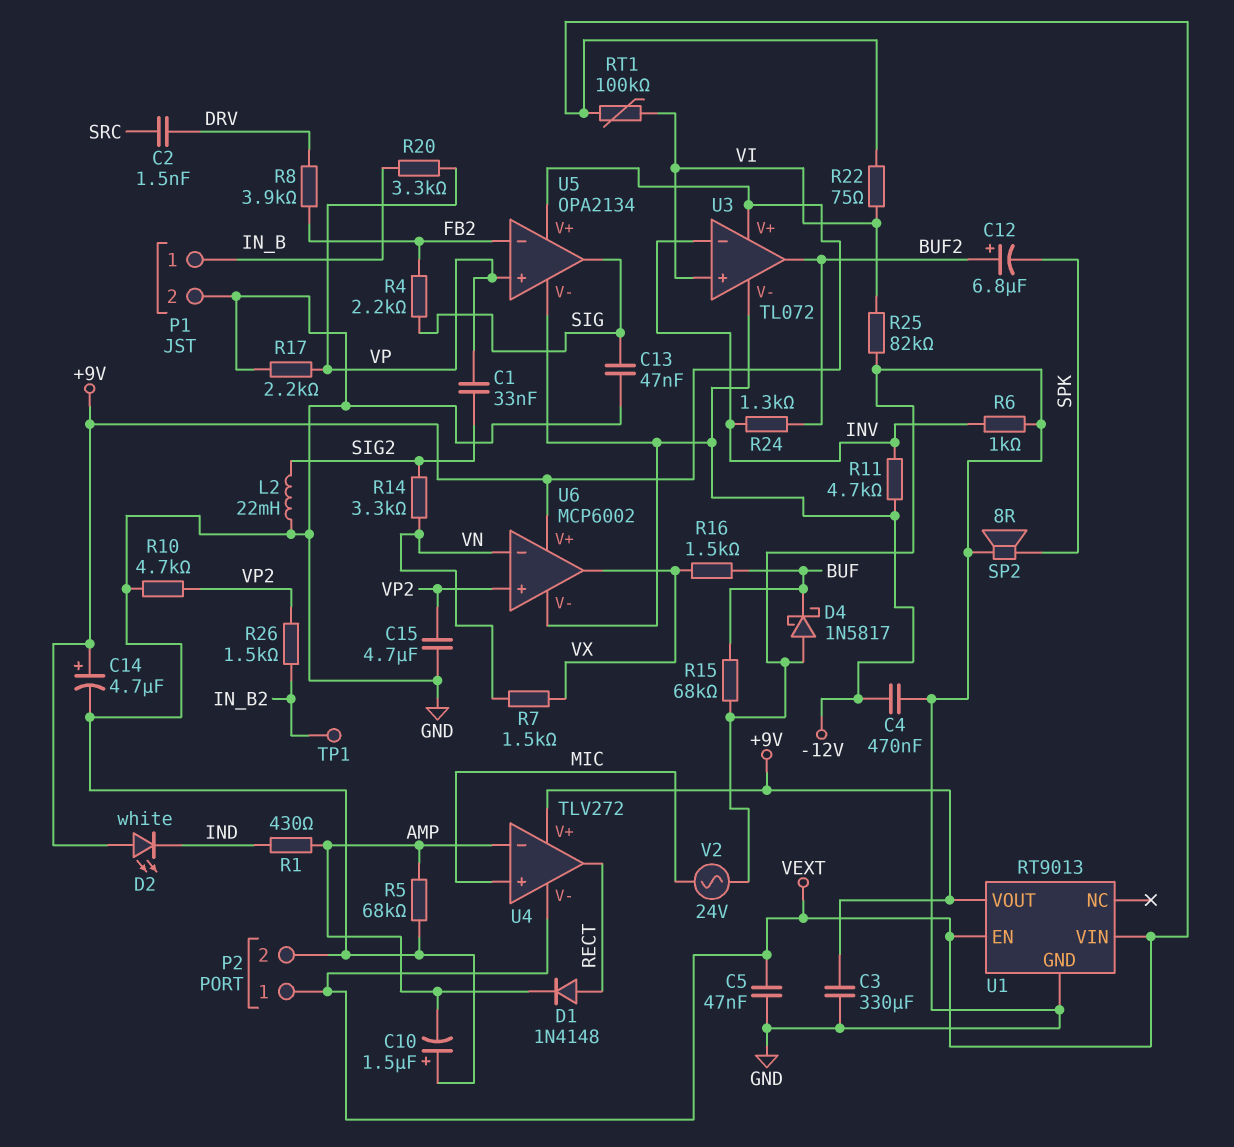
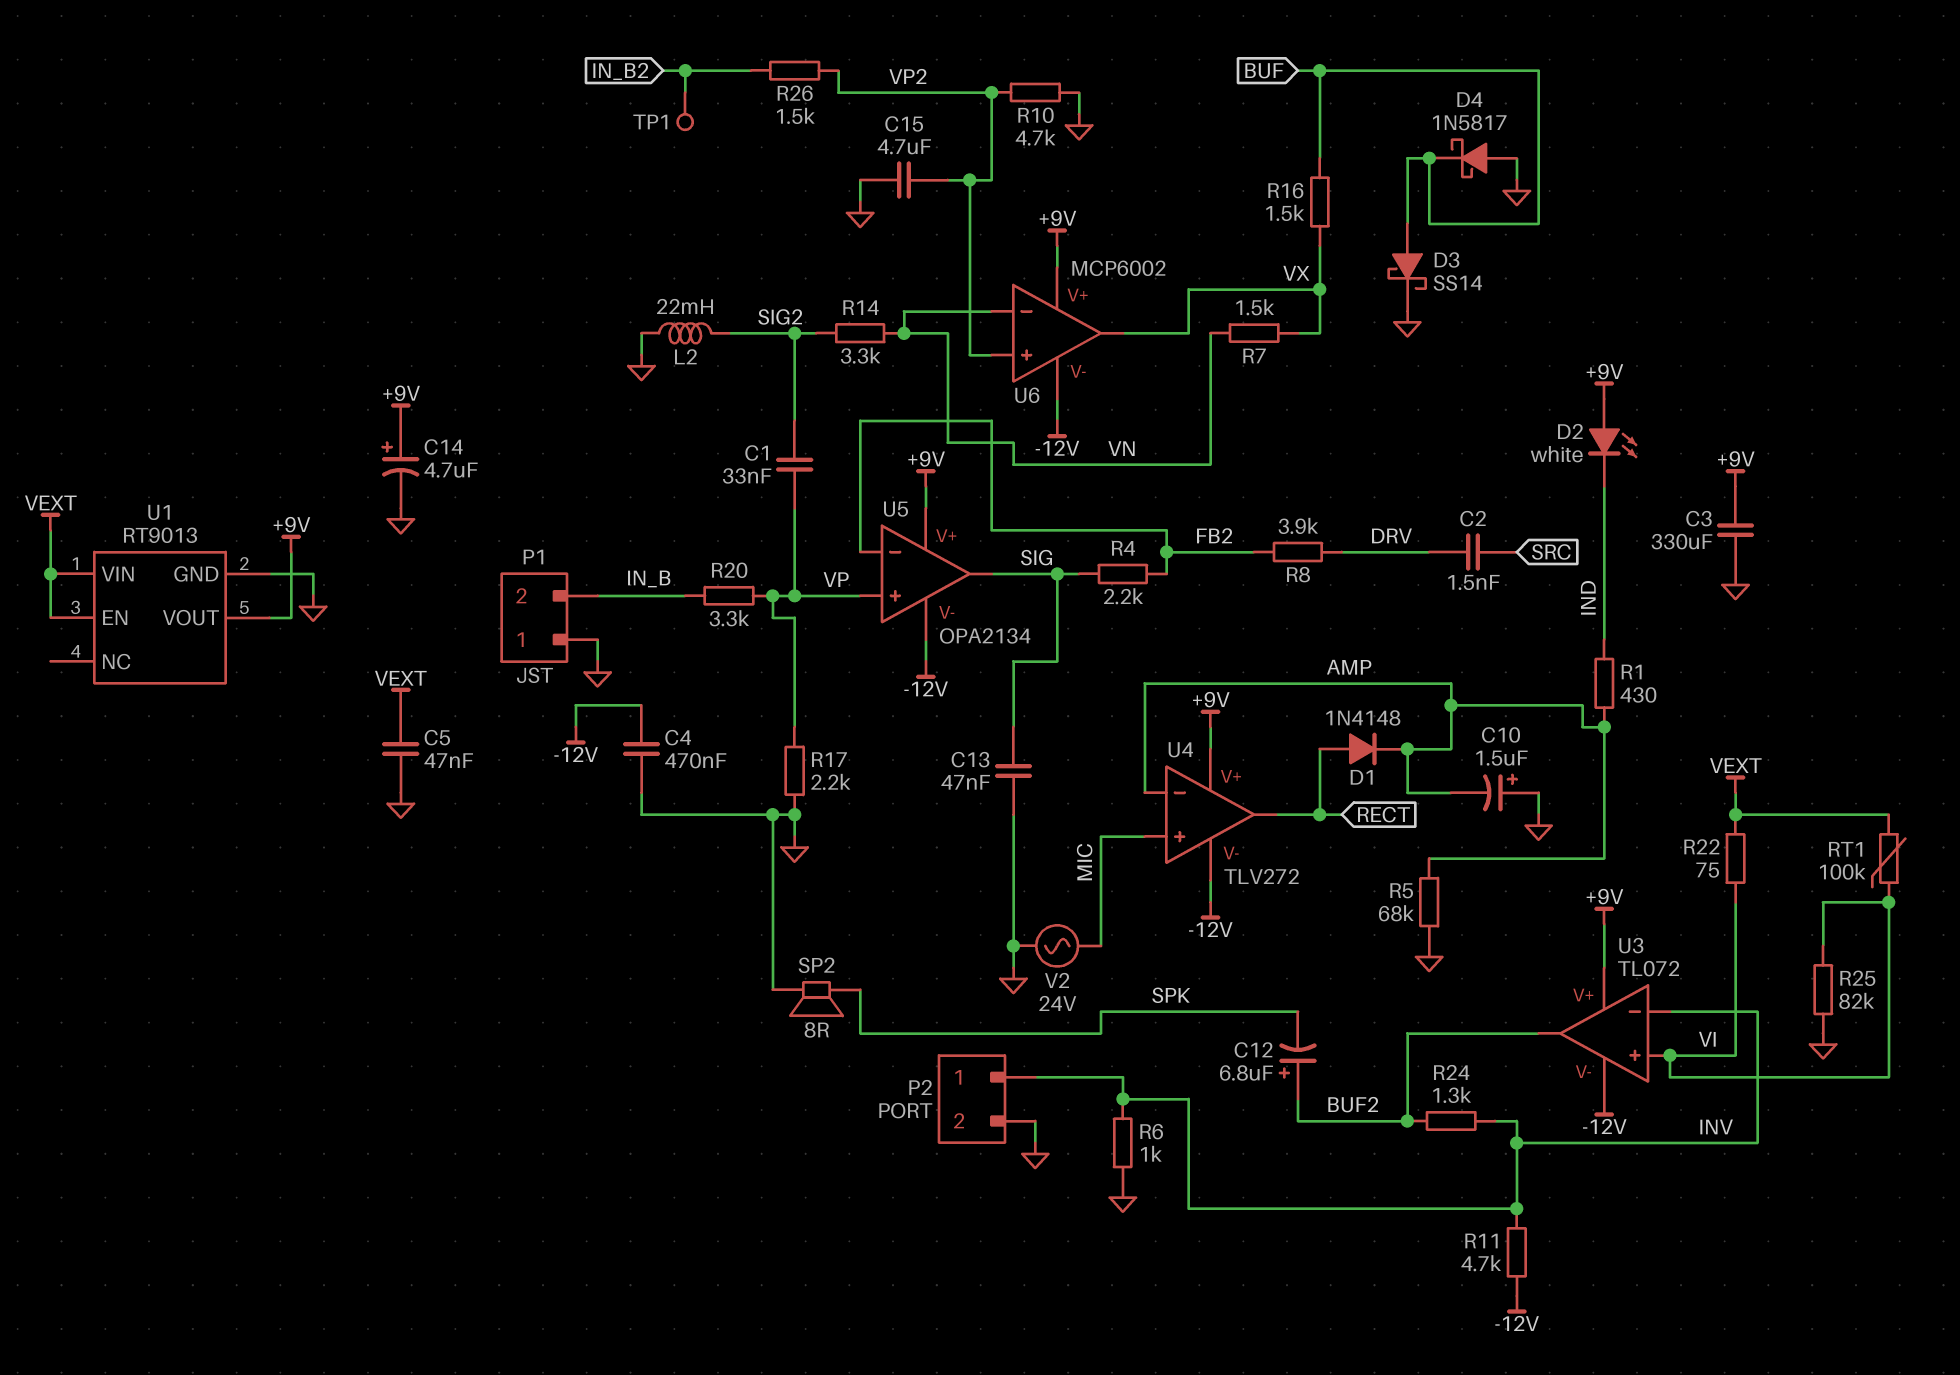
D3: none -> schottky SS14 (A BUF, K GND)
P1 pin 1: IN_B -> GND
P1 pin 2: GND -> IN_B
P2 pin 1: VEXT -> INV
R15: 68k (BUF, GND) -> none
U4 pin V-: VEXT -> -12V

